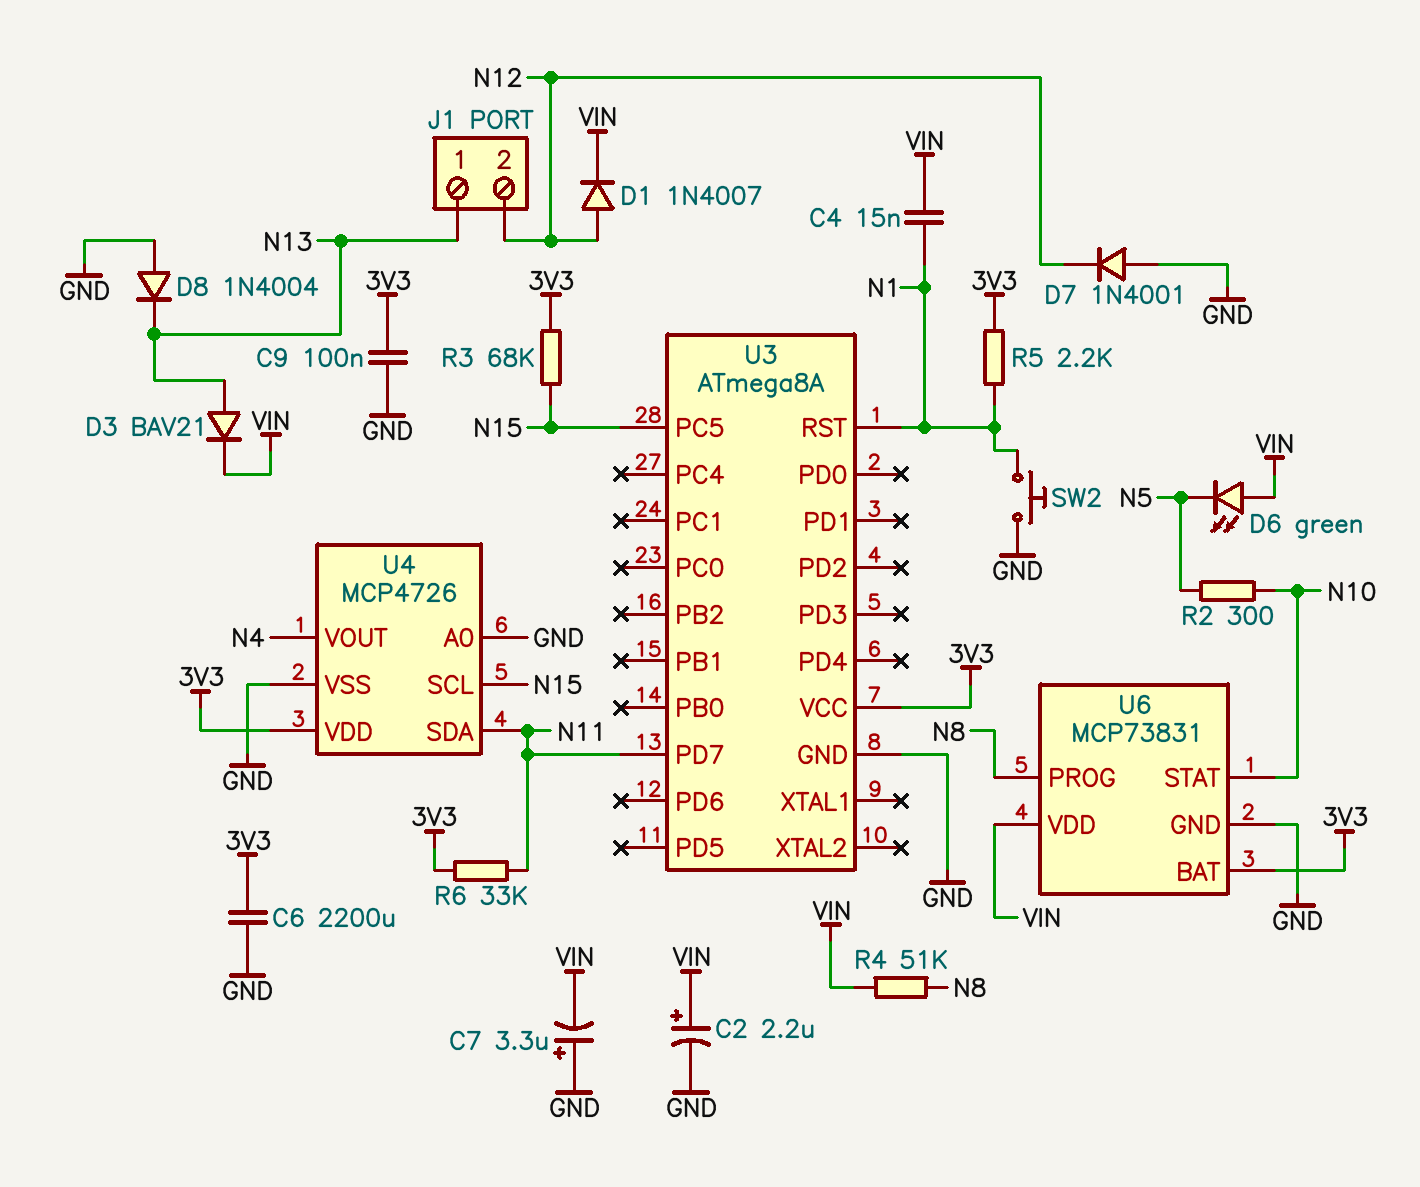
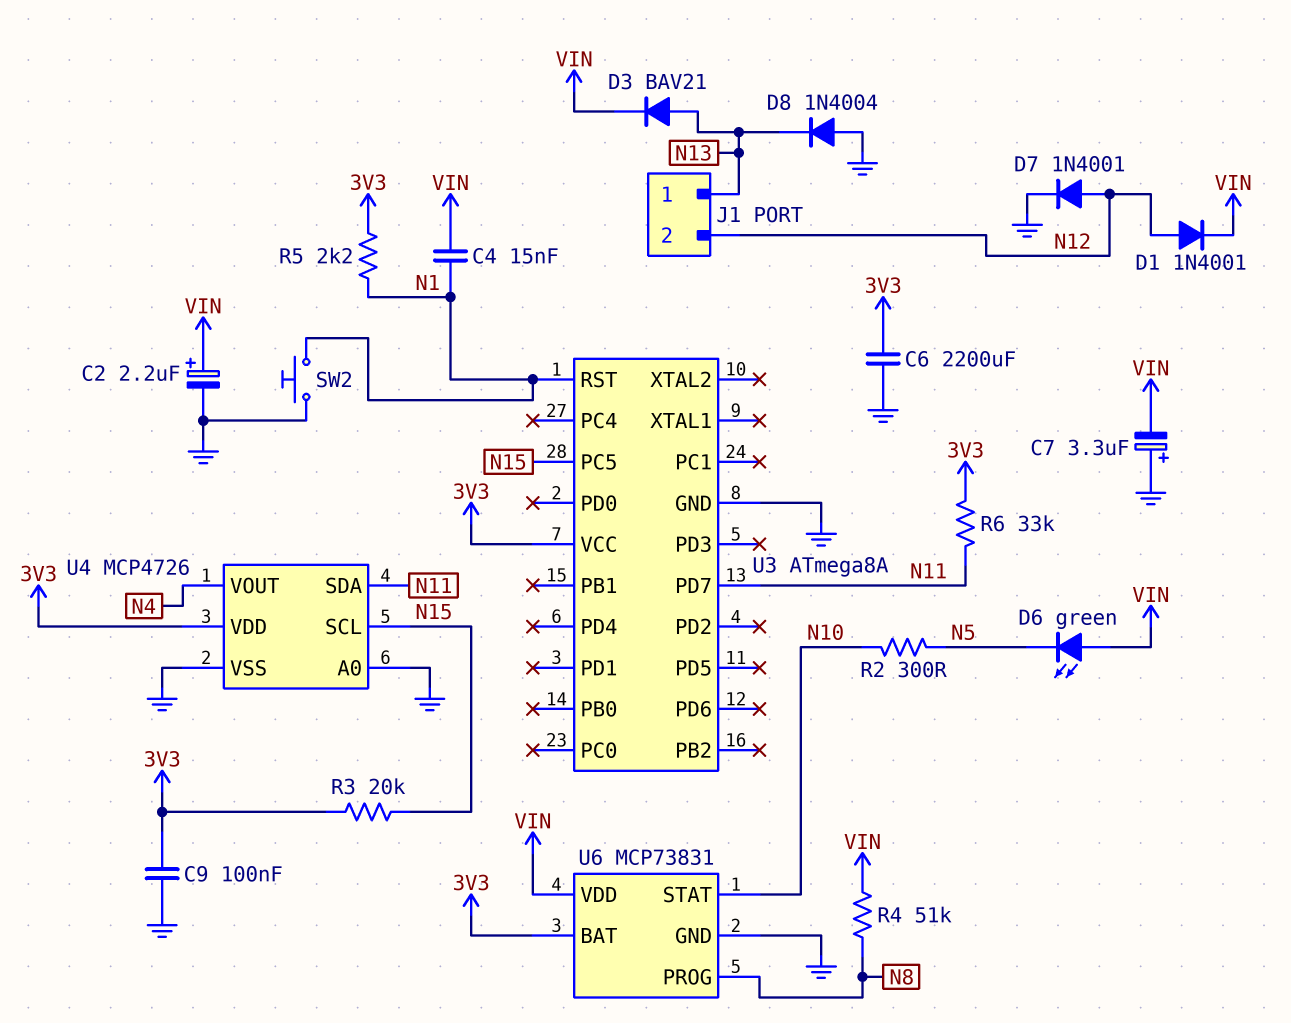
D1: diode 1N4007 (A N12, K VIN) -> diode 1N4001 (A N12, K VIN)
D7: diode 1N4001 (A GND, K N12) -> diode 1N4001 (A N12, K GND)
R3: 68k (3V3, N15) -> 20k (3V3, N15)

